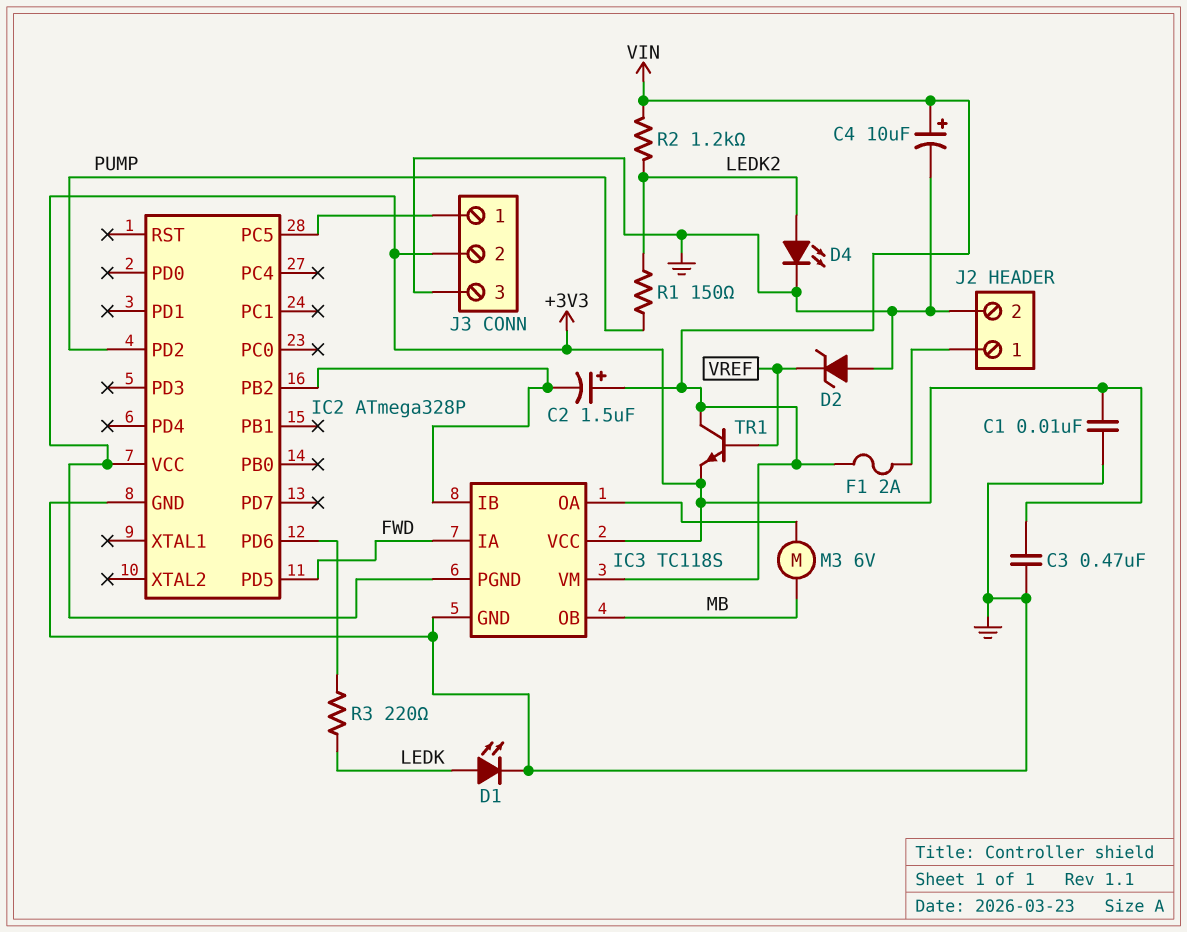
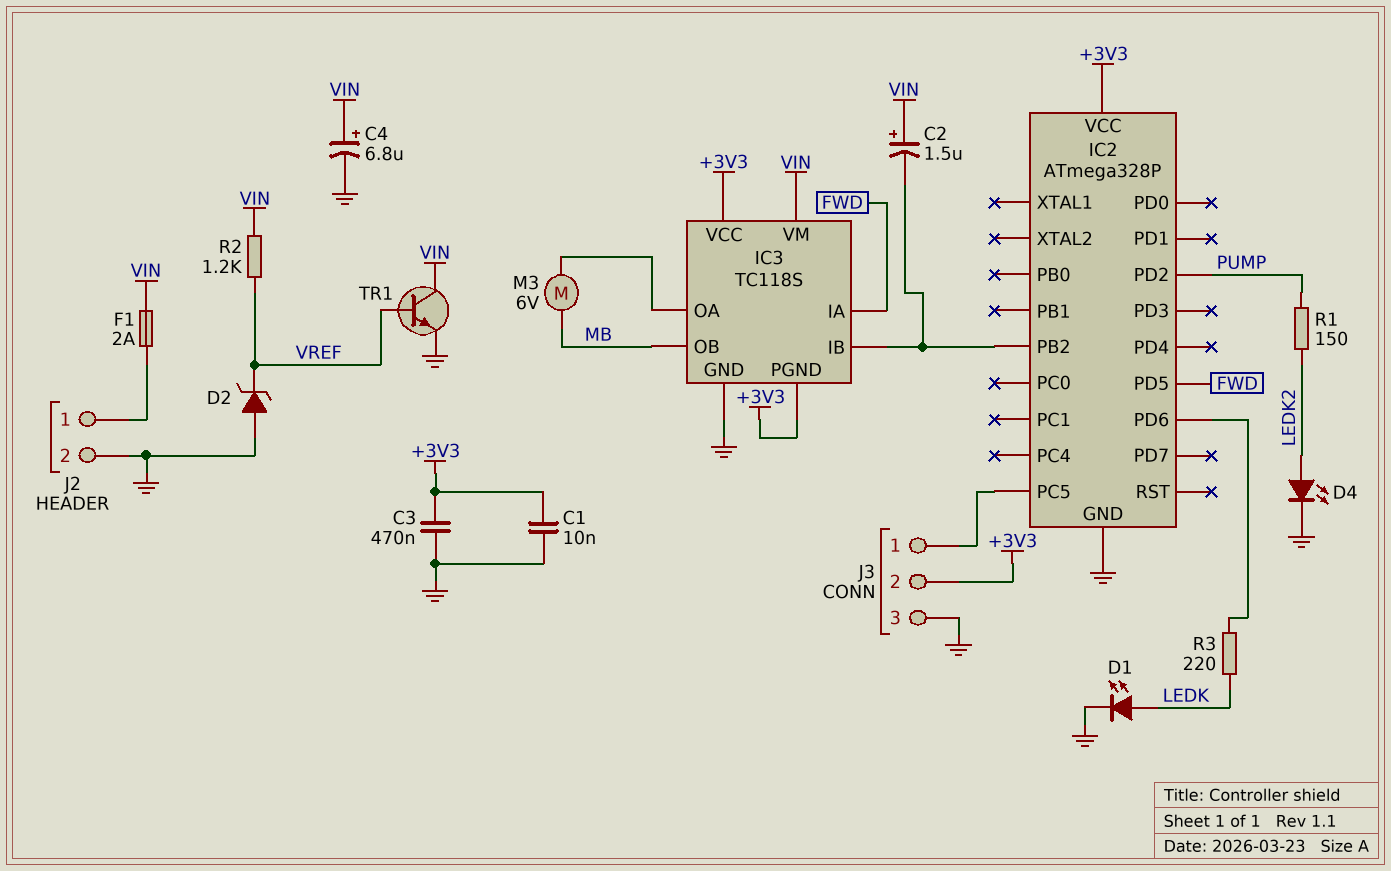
C4: 10uF (plus VIN, minus GND) -> 6.8uF (plus VIN, minus GND)
R2: 1.2k (LEDK2, VIN) -> 1.2k (VIN, VREF)
TR1: NPN (B VREF, C VIN, E +3V3) -> NPN (B VREF, C VIN, E GND)

